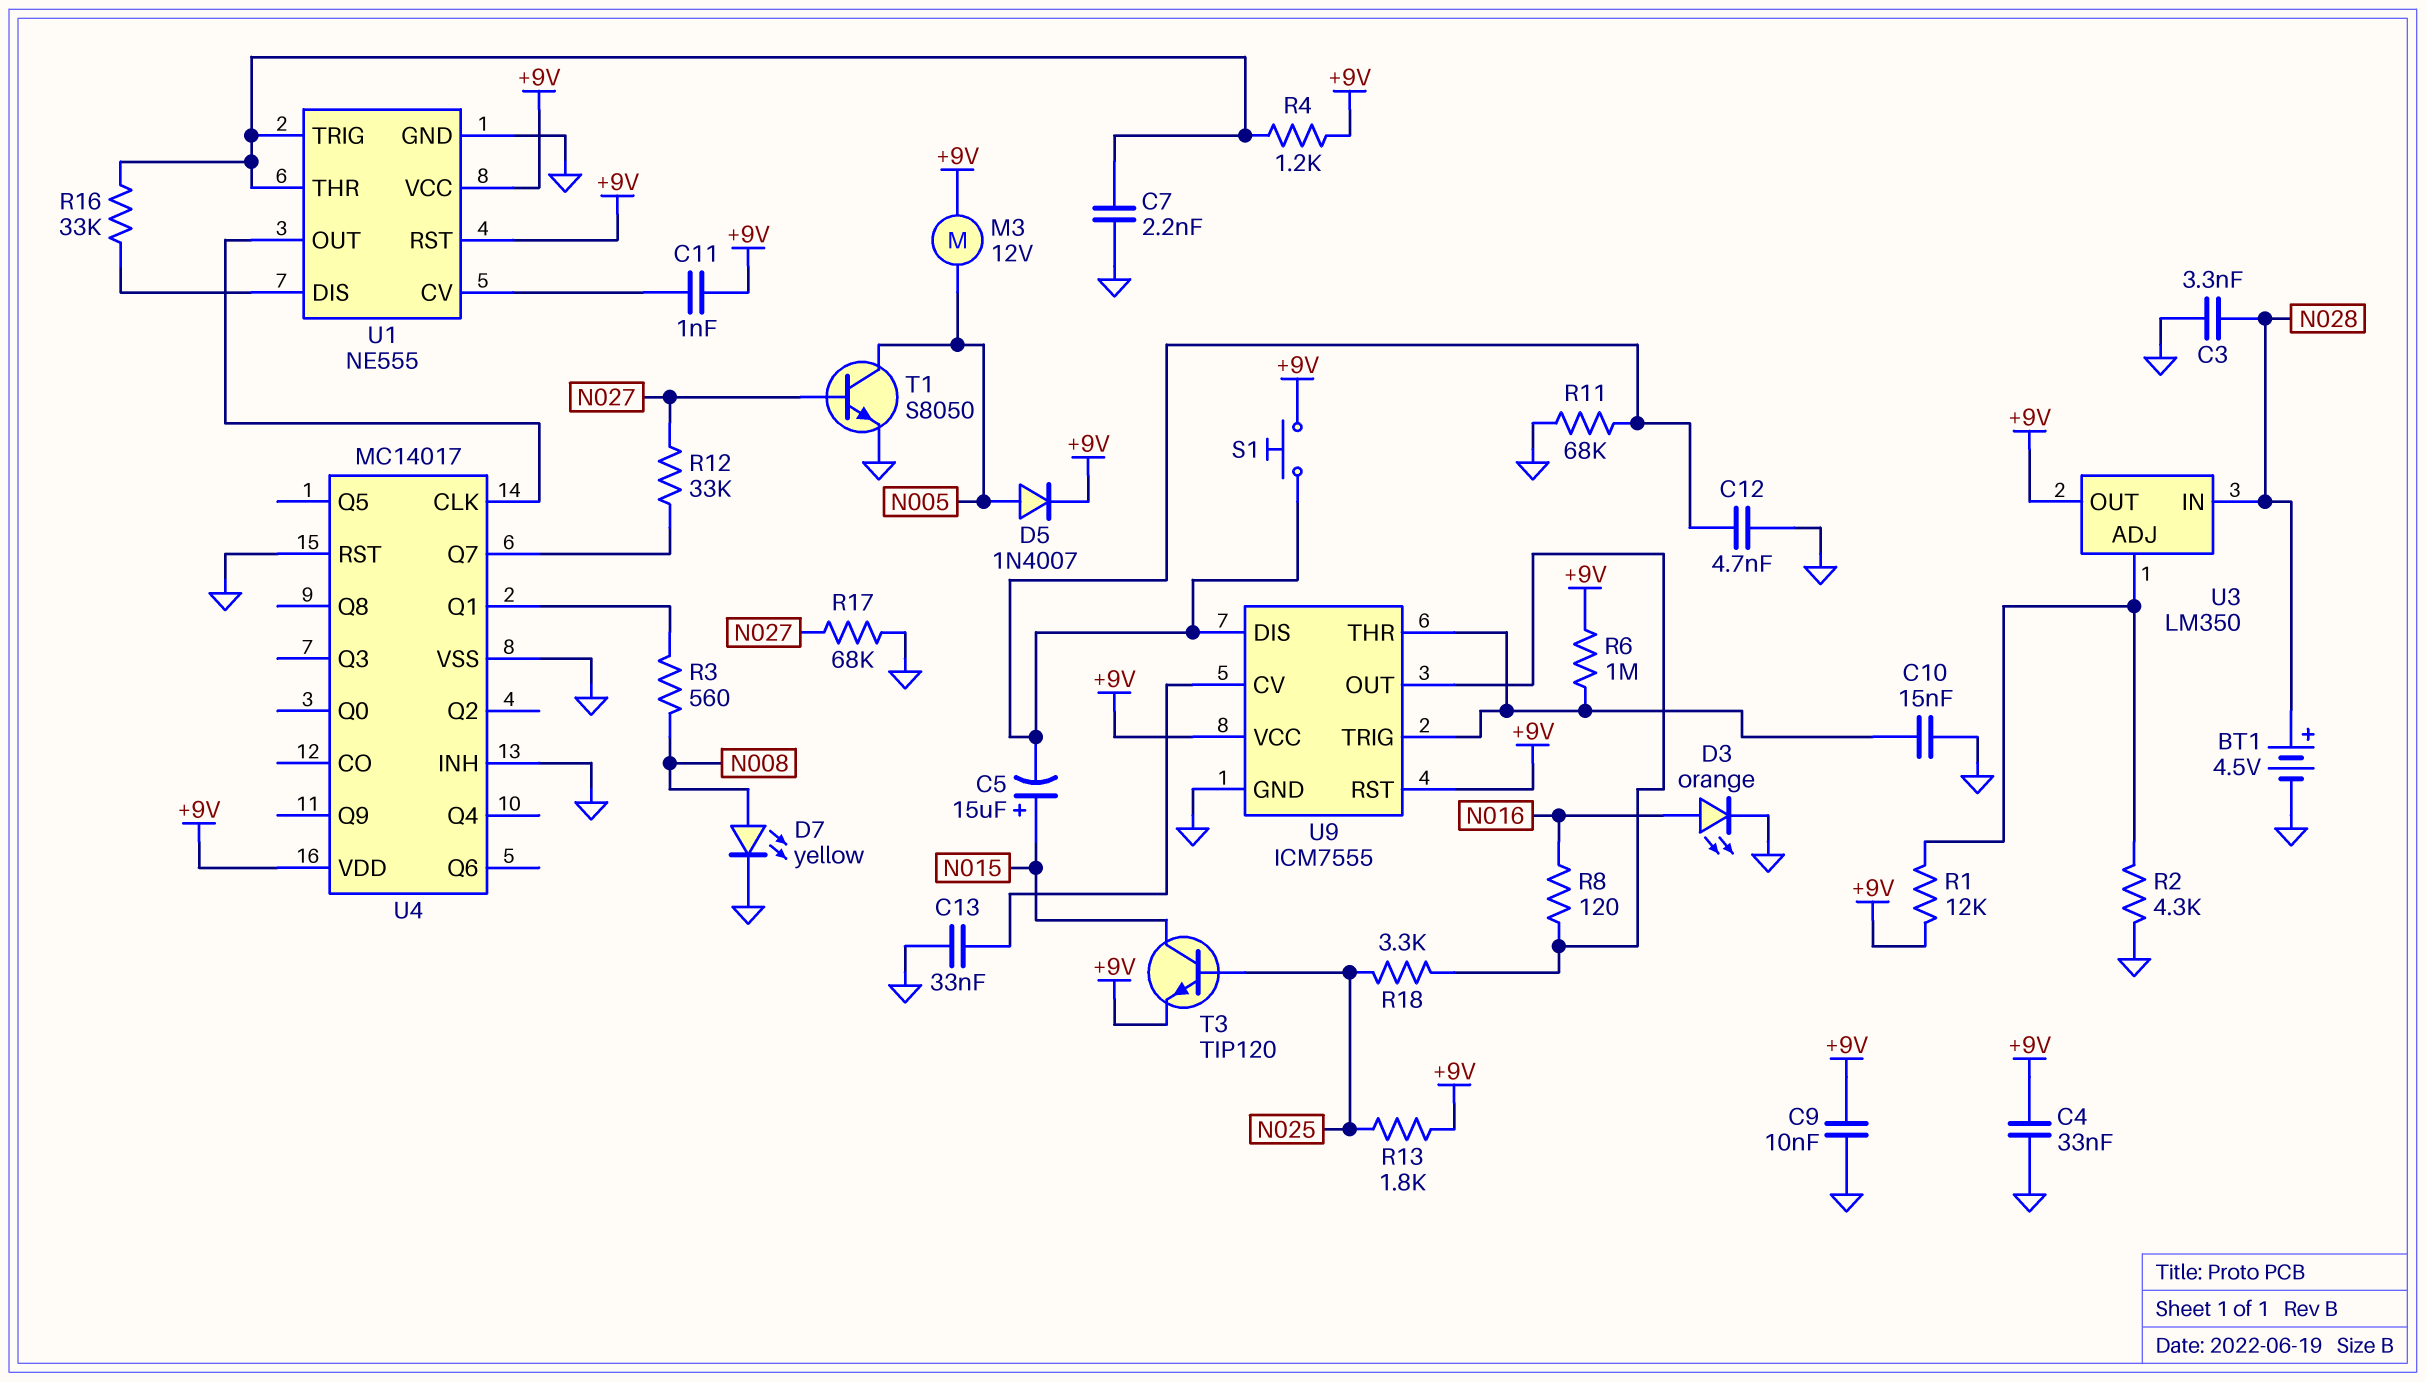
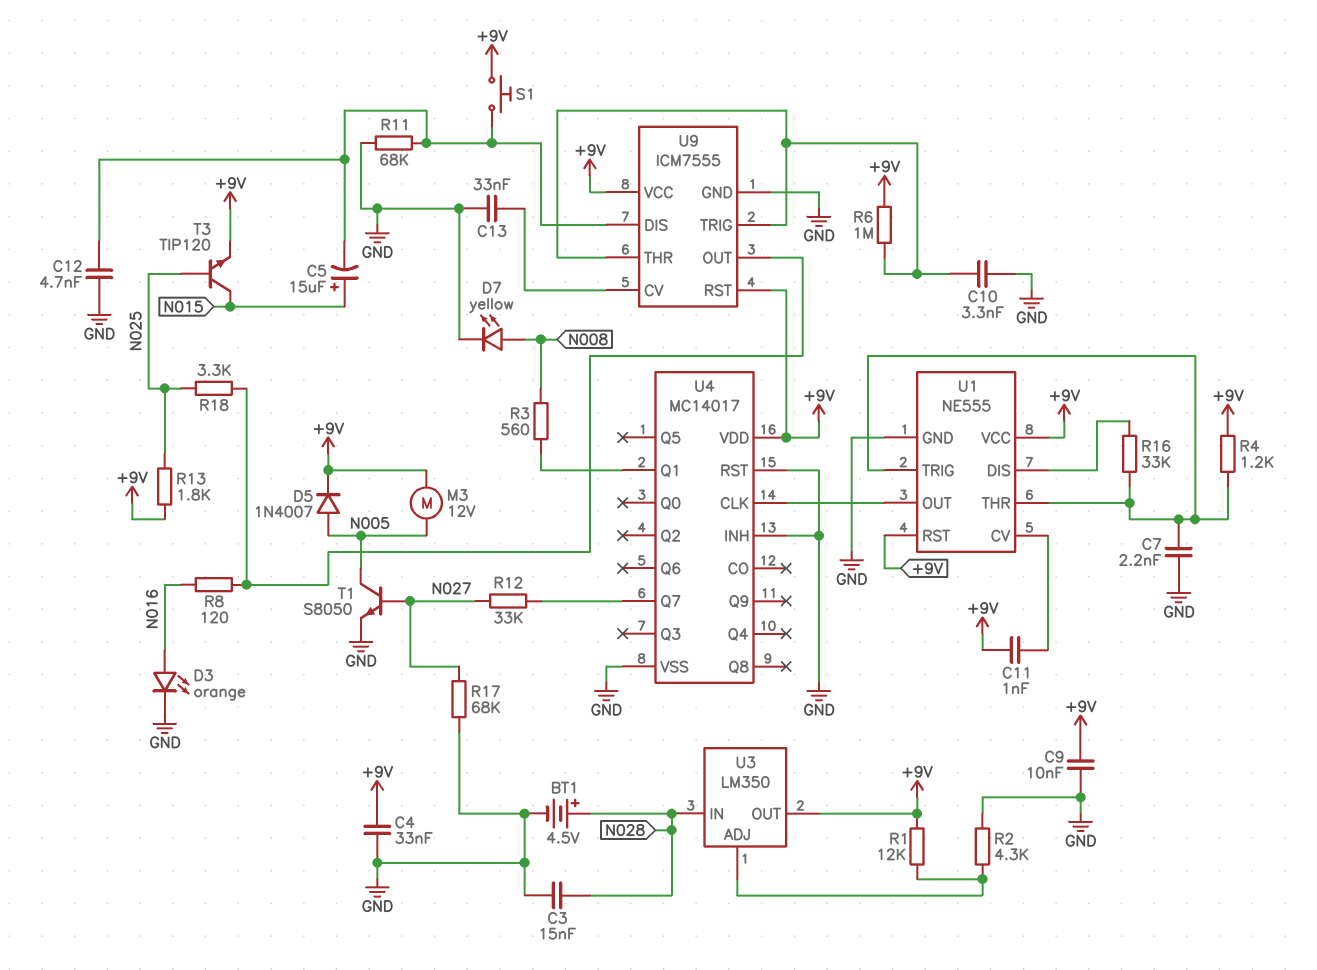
C3: 3.3nF (GND, N028) -> 15nF (GND, N028)
C10: 15nF (GND, U9/THR) -> 3.3nF (GND, U9/THR)

